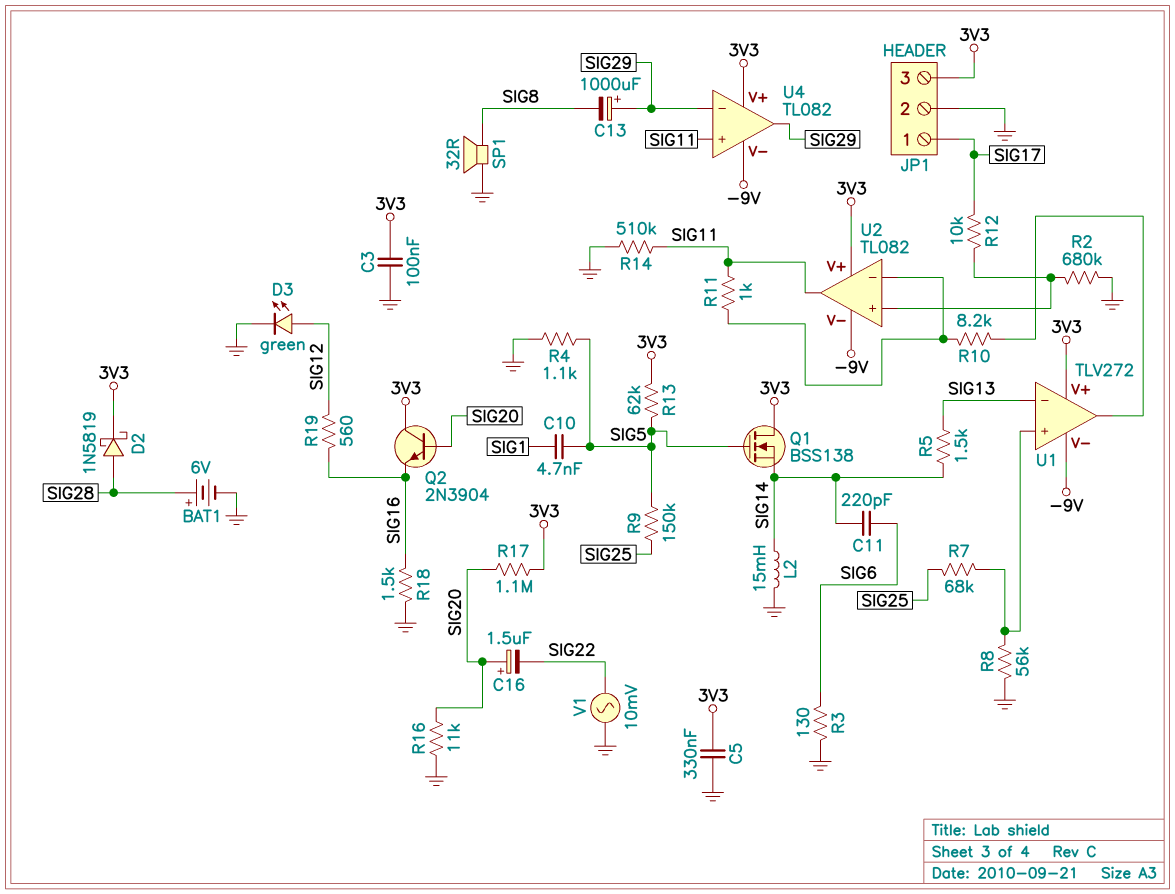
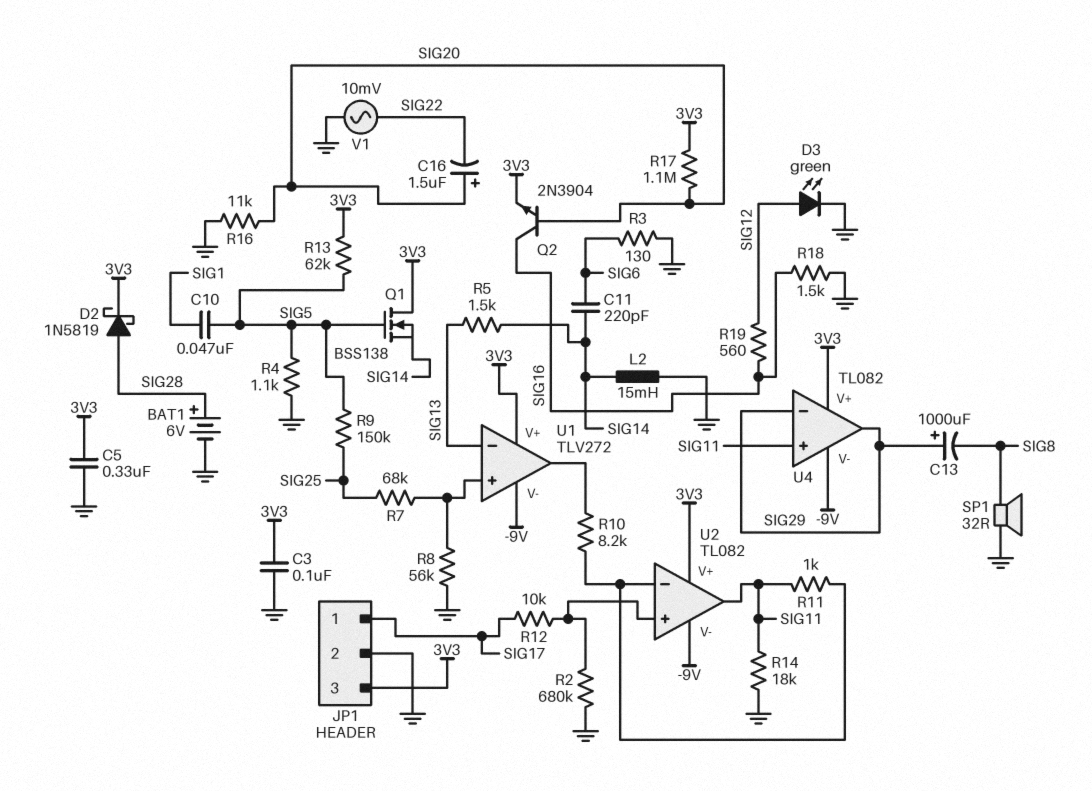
C10: 4.7nF (SIG1, SIG5) -> 47nF (SIG1, SIG5)
Q2: NPN 2N3904 (B SIG20, C 3V3, E SIG16) -> NPN 2N3904 (B SIG20, C SIG16, E 3V3)
R14: 510k (GND, SIG11) -> 18k (GND, SIG11)

